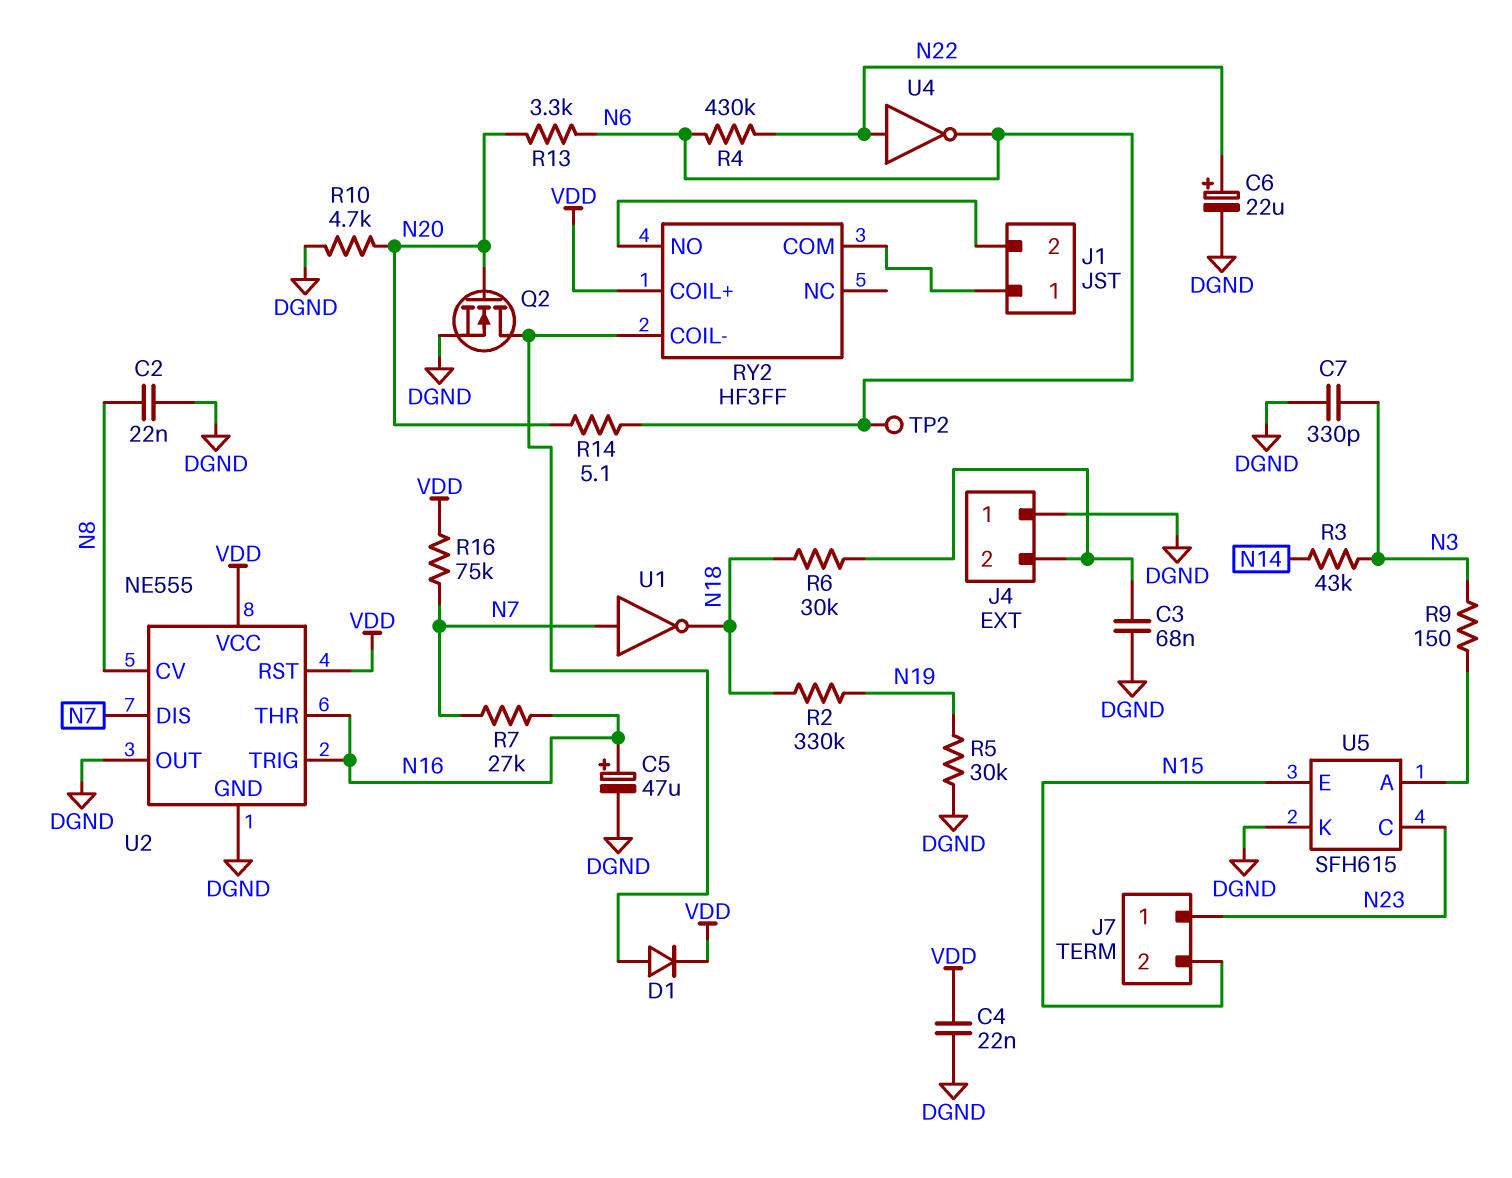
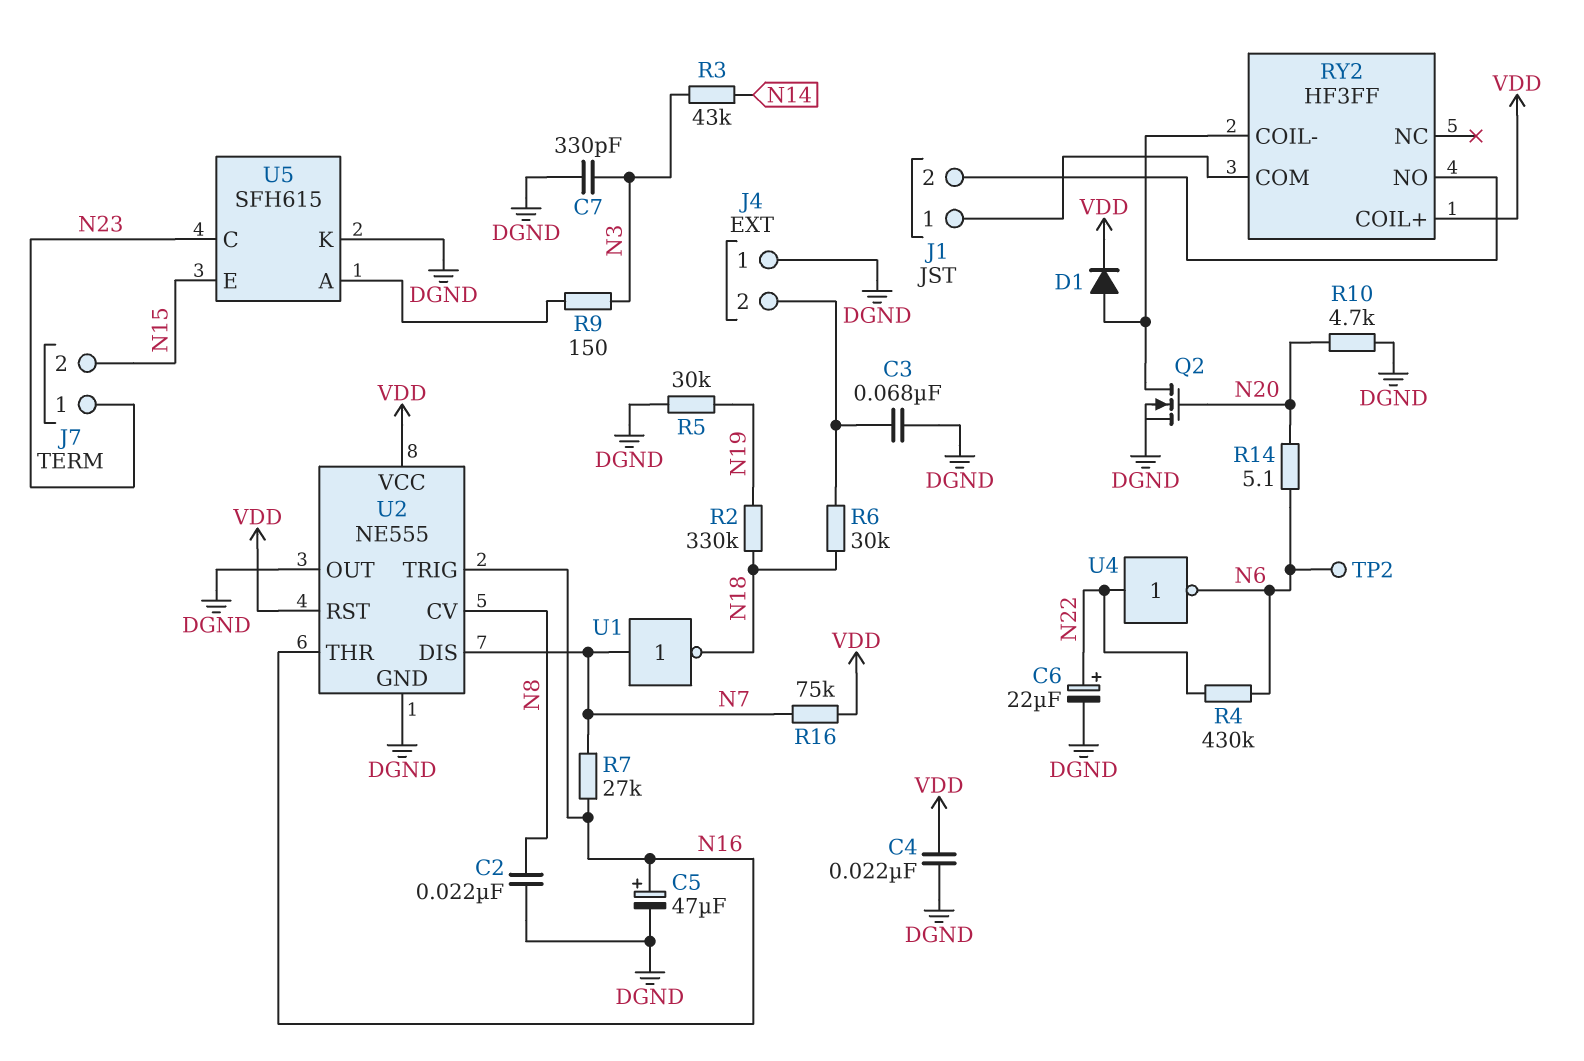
R13: 3.3k (N6, N20) -> none

